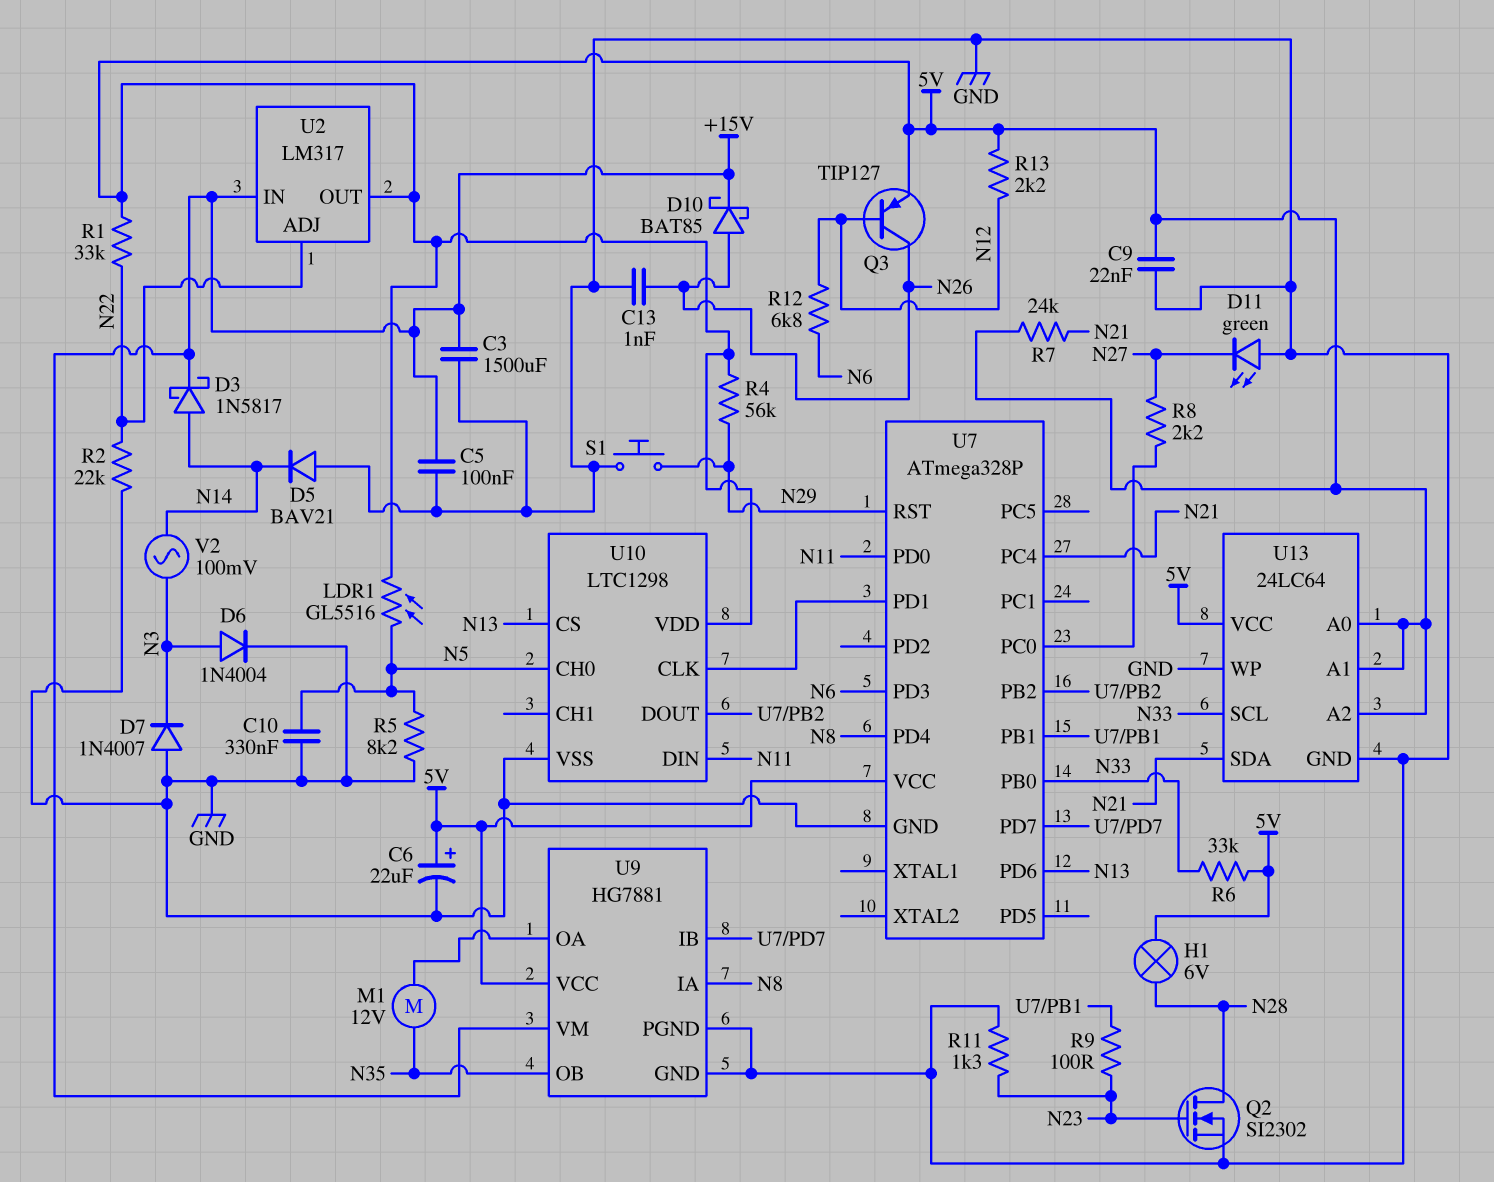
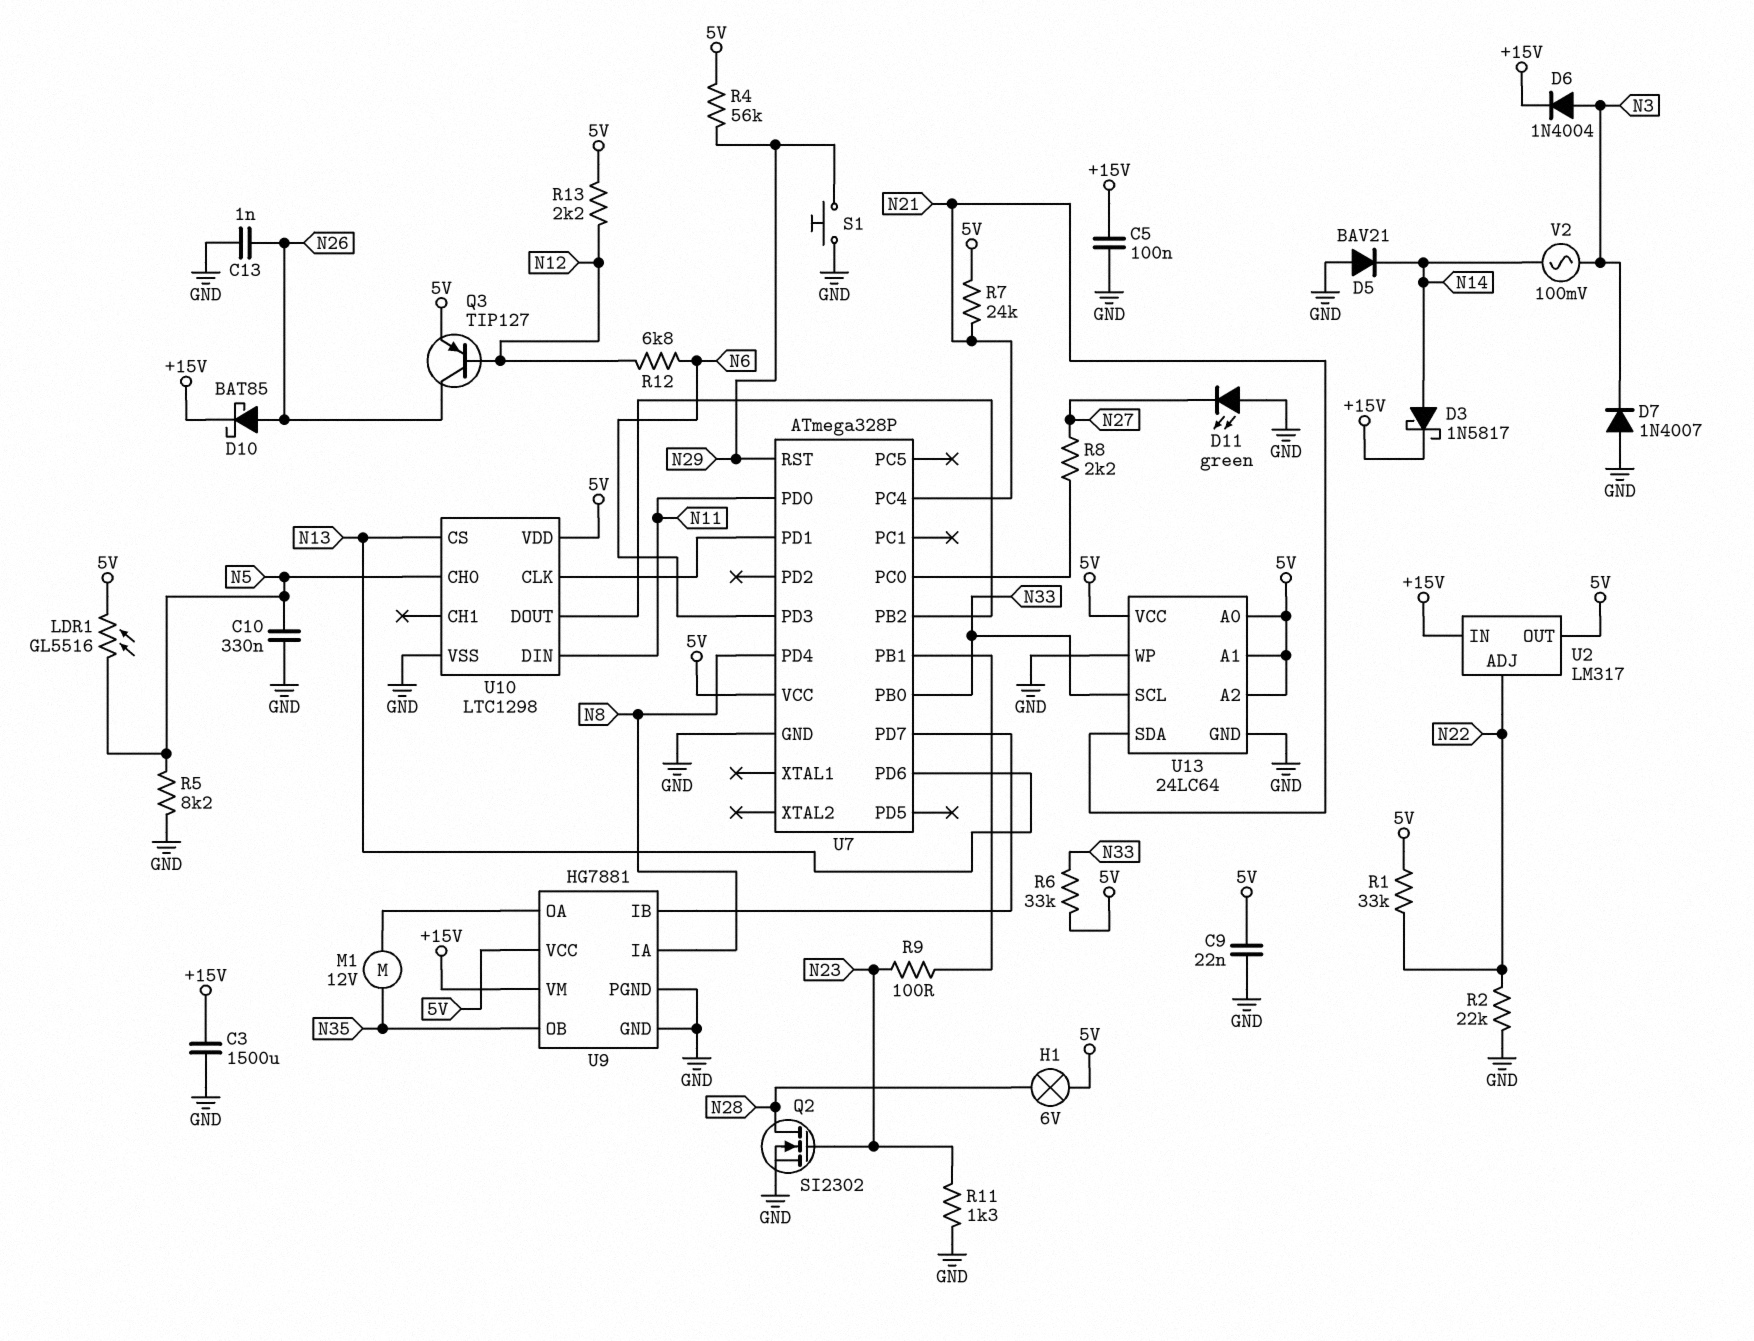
C6: 22uF (plus 5V, minus GND) -> none
D6: diode 1N4004 (A N3, K GND) -> diode 1N4004 (A N3, K +15V)

